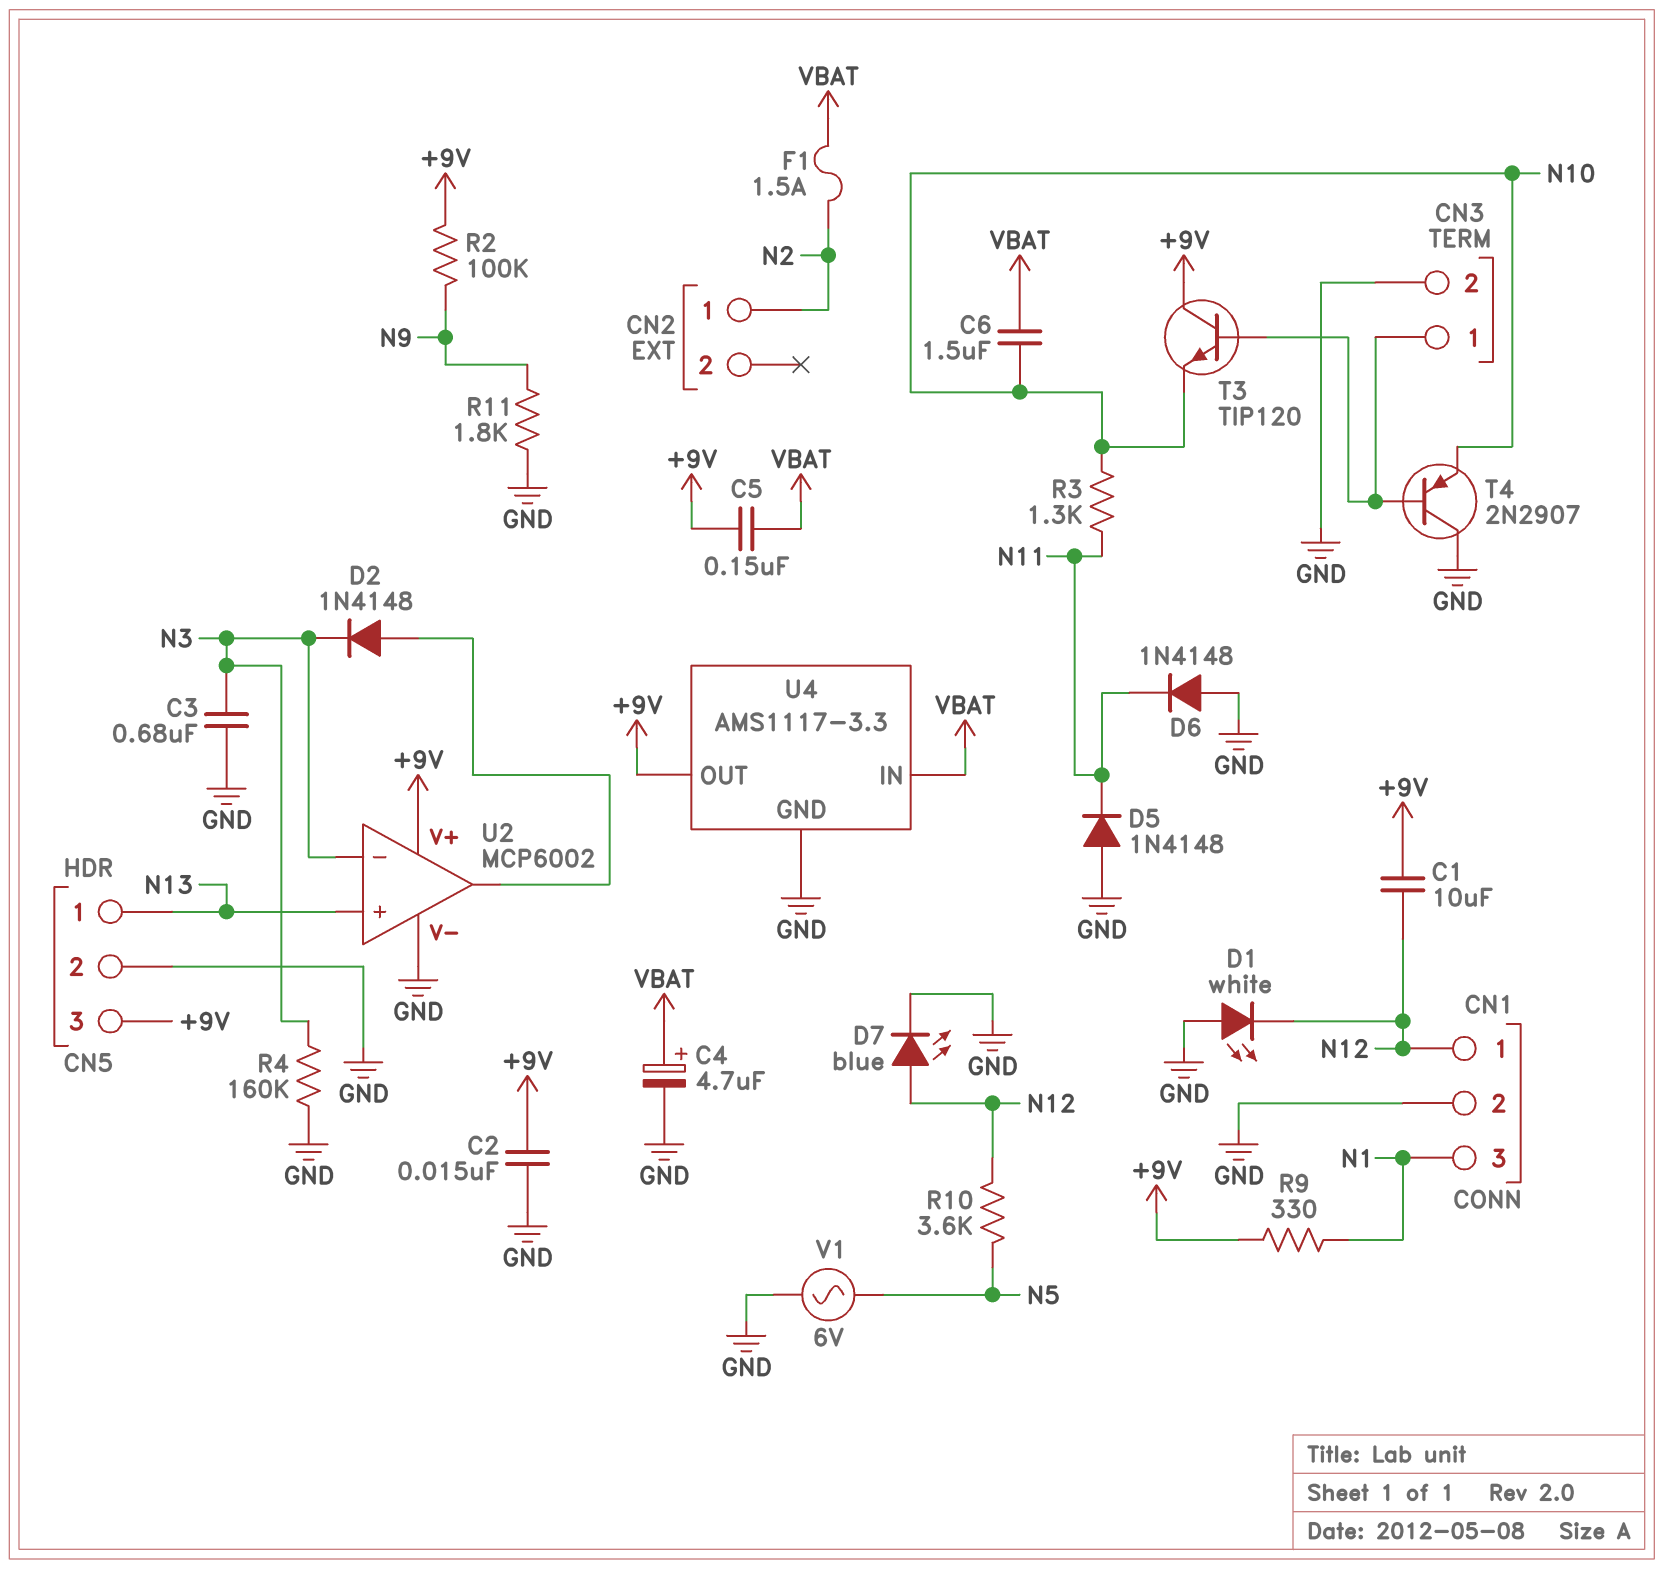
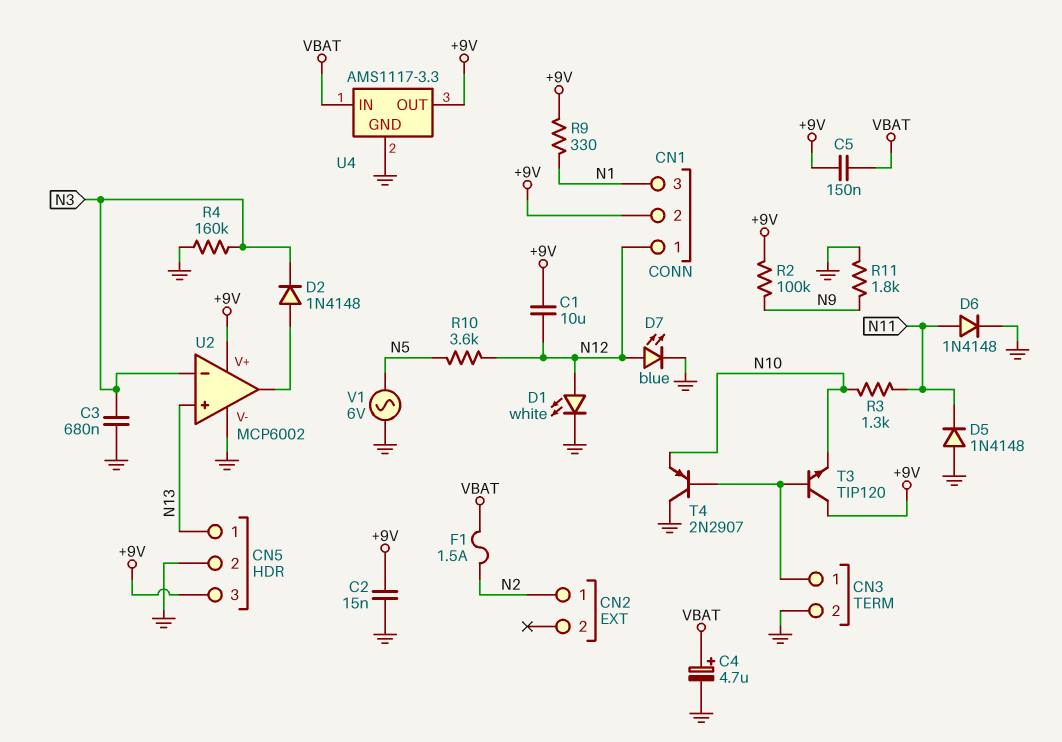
C6: 1.5uF (N10, VBAT) -> none
CN1 pin 2: GND -> +9V
D1: LED white (A GND, K N12) -> LED white (A N12, K GND)
D6: diode 1N4148 (A GND, K N11) -> diode 1N4148 (A N11, K GND)

